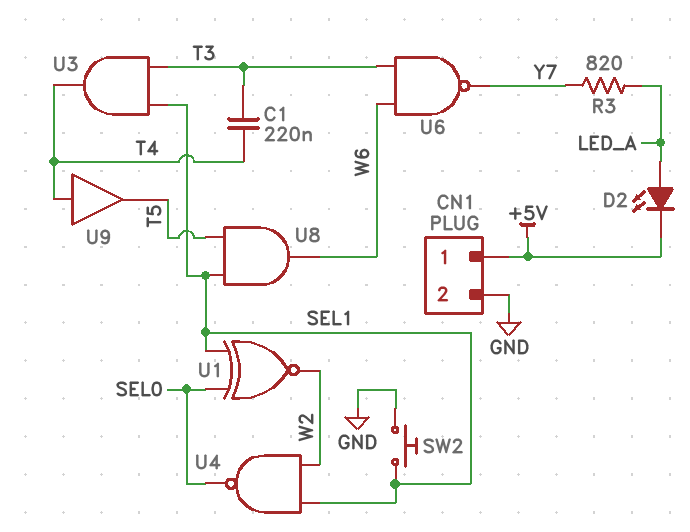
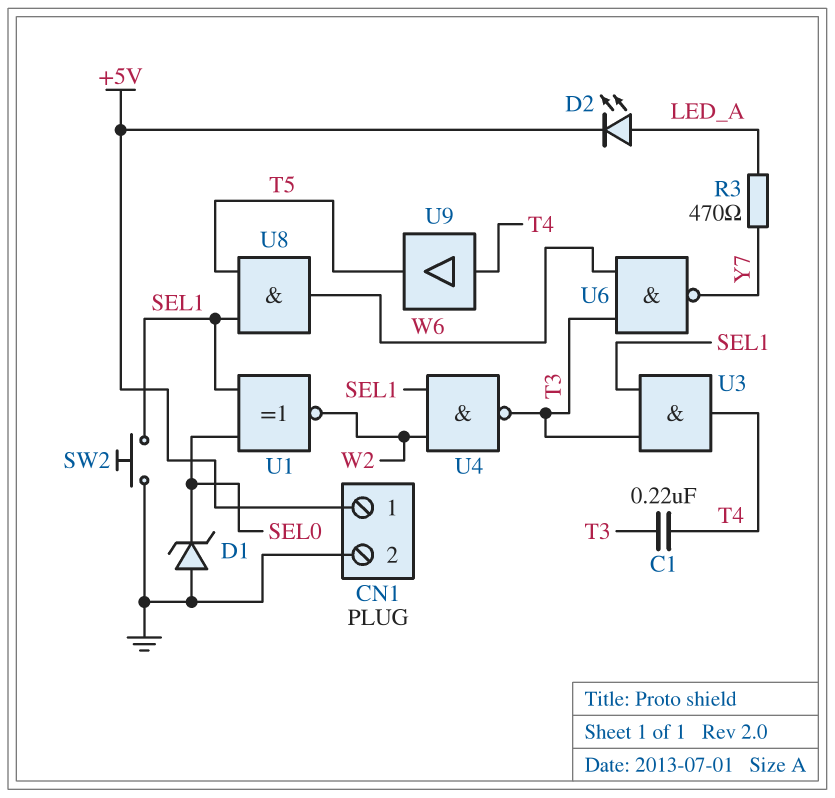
D1: none -> zener (A GND, K SEL0)
R3: 820 (LED_A, Y7) -> 470 (LED_A, Y7)
U4: NAND (in SEL1, in W2, out SEL0) -> NAND (in SEL1, in W2, out T3)

